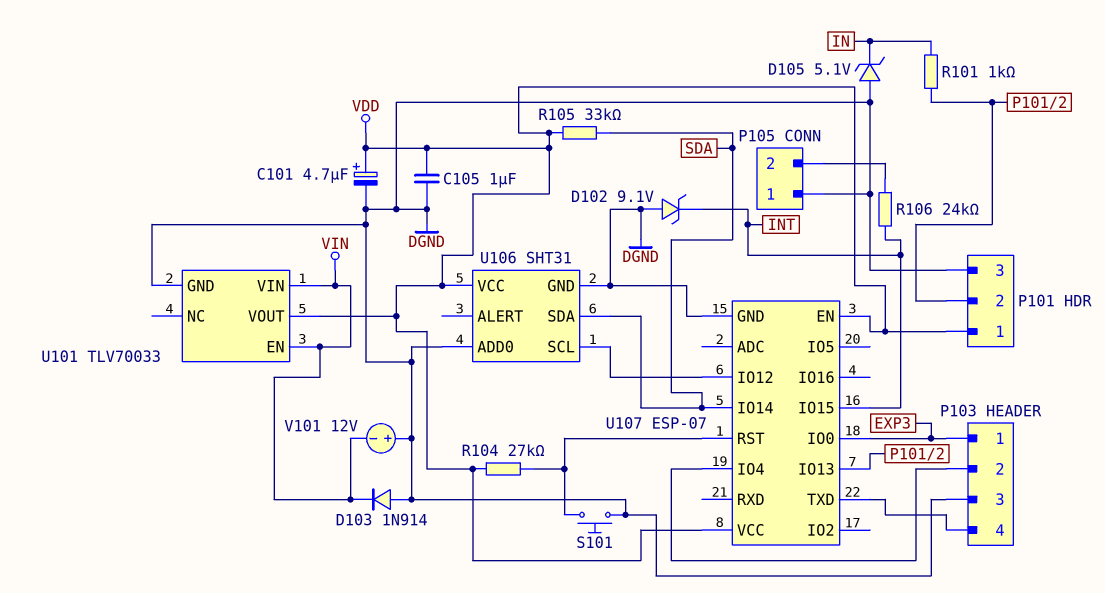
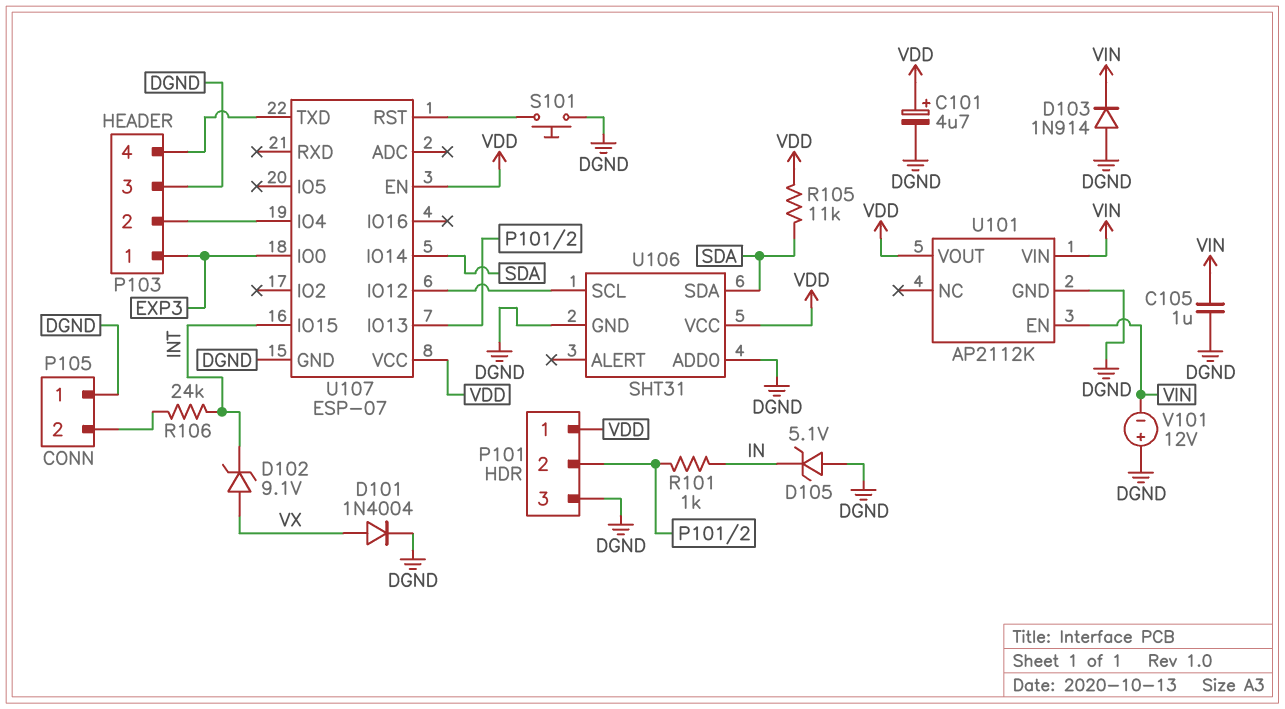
C105: 1uF (DGND, VDD) -> 1uF (DGND, VIN)
D101: none -> diode 1N4004 (A VX, K DGND)
D102: zener 9.1V (A DGND, K INT) -> zener 9.1V (A VX, K INT)
R104: 27k (U107/RST, VDD) -> none
R105: 33k (SDA, VDD) -> 11k (SDA, VDD)
U101: TLV70033 -> AP2112K

